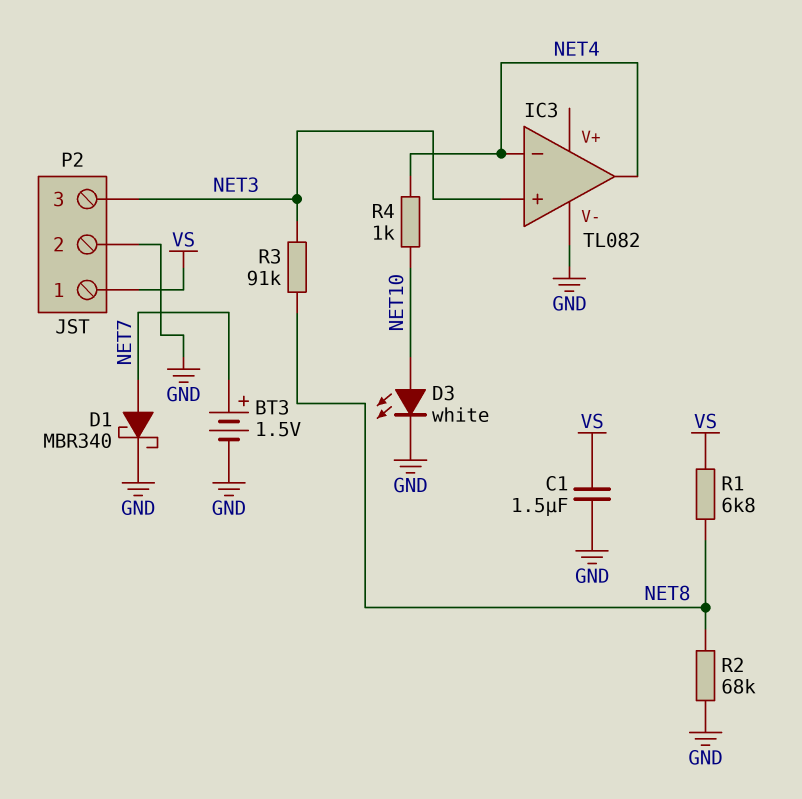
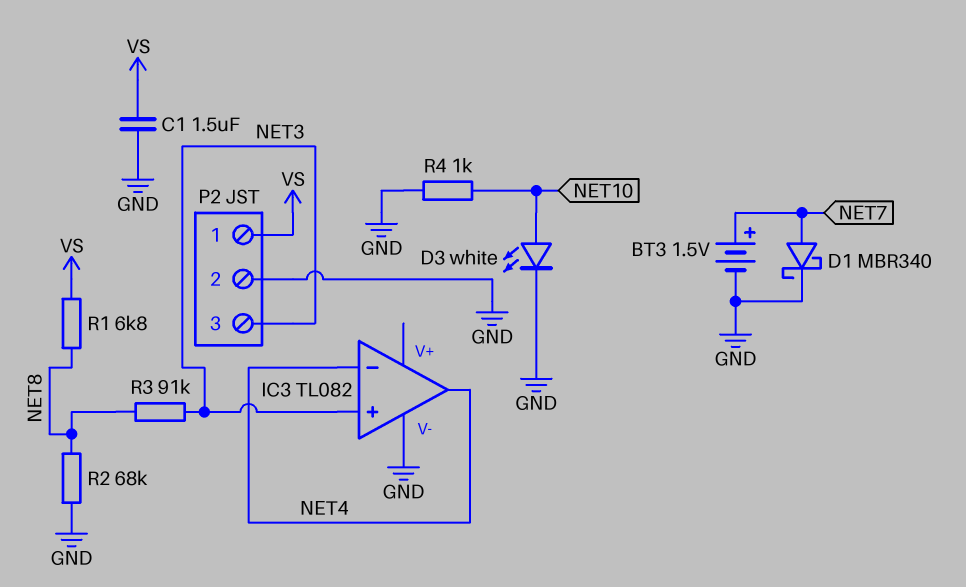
R4: 1k (NET4, NET10) -> 1k (GND, NET10)

